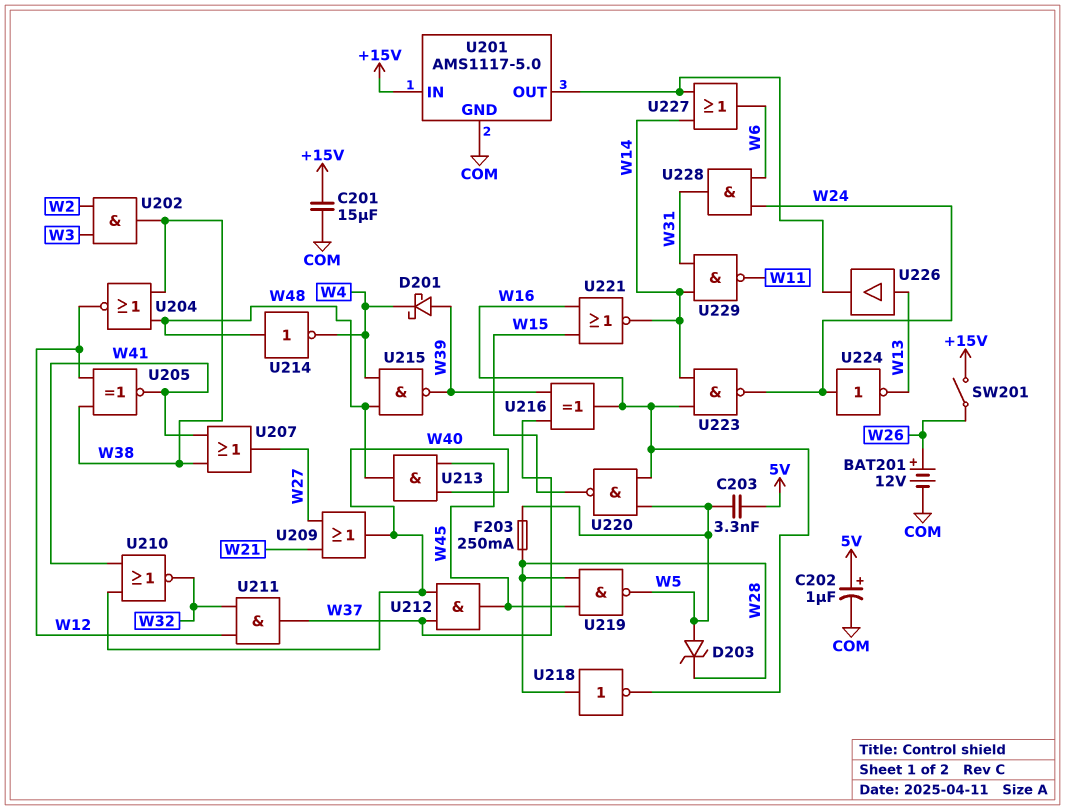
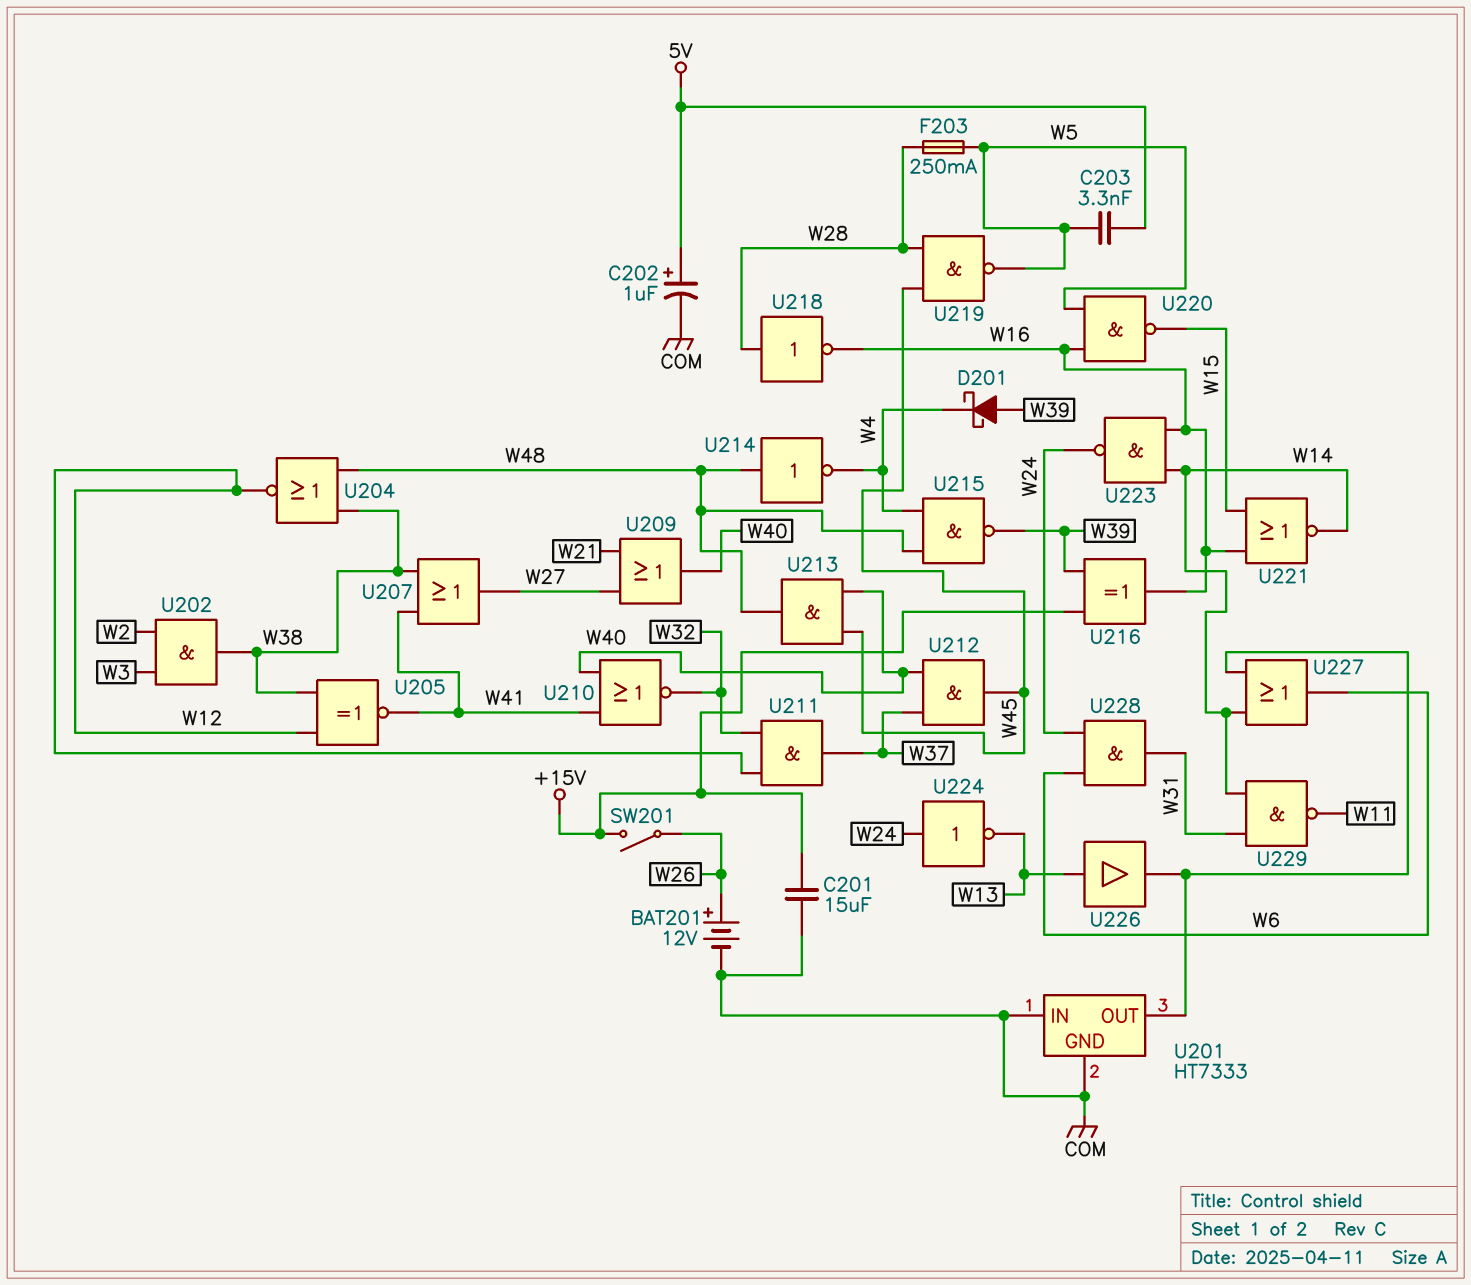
D203: zener (A W5, K W28) -> none
U201: AMS1117-5.0 -> HT7333
U201 pin IN: +15V -> COM
U216: XOR (in W37, in W39, out W16) -> XOR (in +15V, in W39, out W16)

